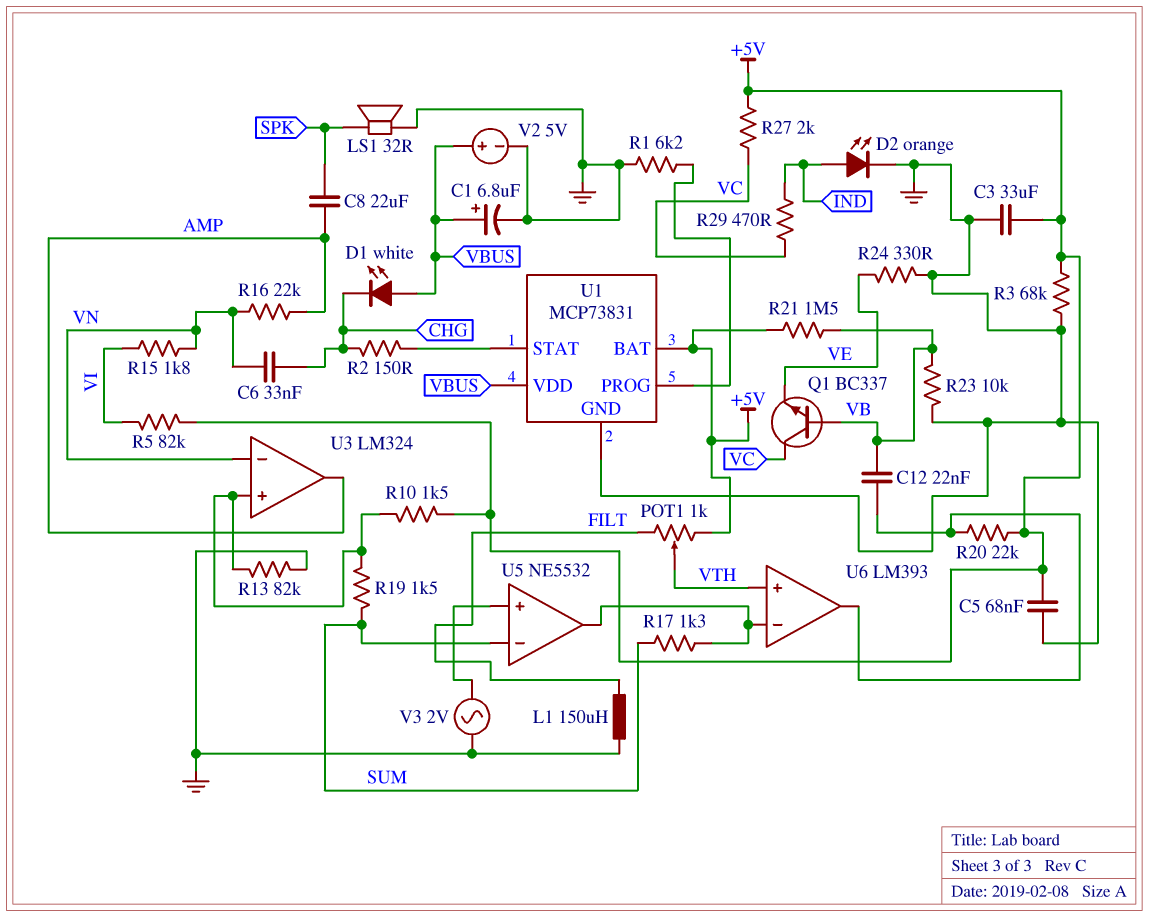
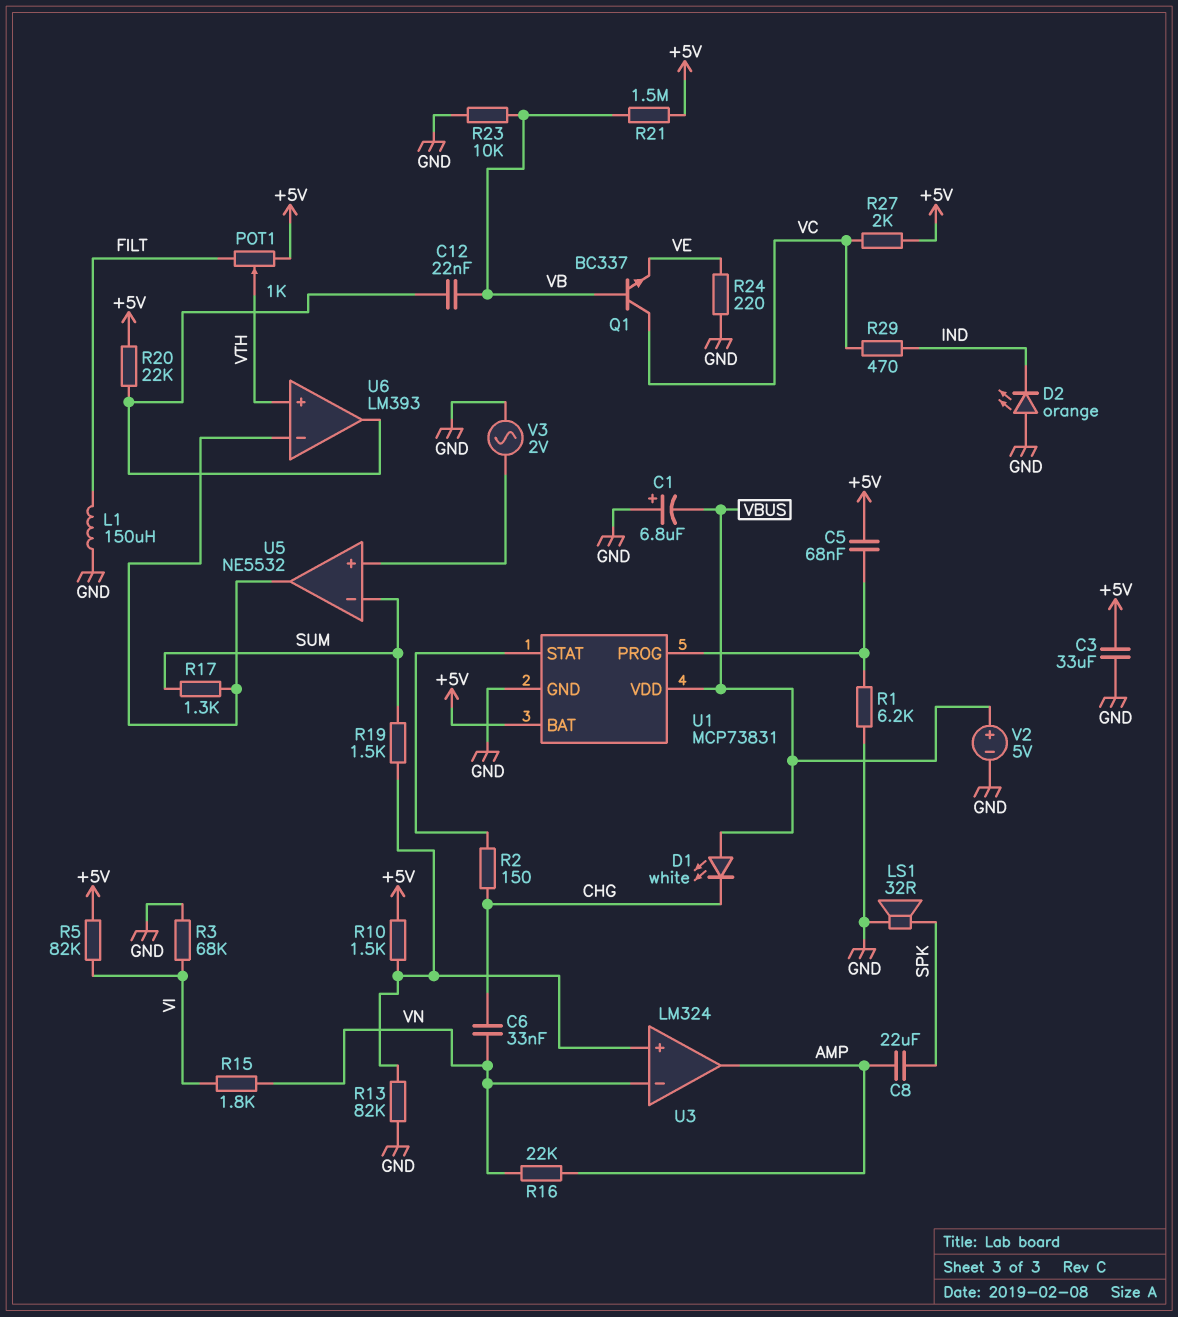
C1: 6.8uF (plus VBUS, minus GND) -> 6.8uF (plus GND, minus VBUS)
C5: 68nF (+5V, GND) -> 68nF (+5V, U1/PROG)
D2: LED orange (A IND, K GND) -> LED orange (A GND, K IND)
R3: 68k (+5V, GND) -> 68k (GND, VI)
R24: 330 (GND, VE) -> 220 (GND, VE)

